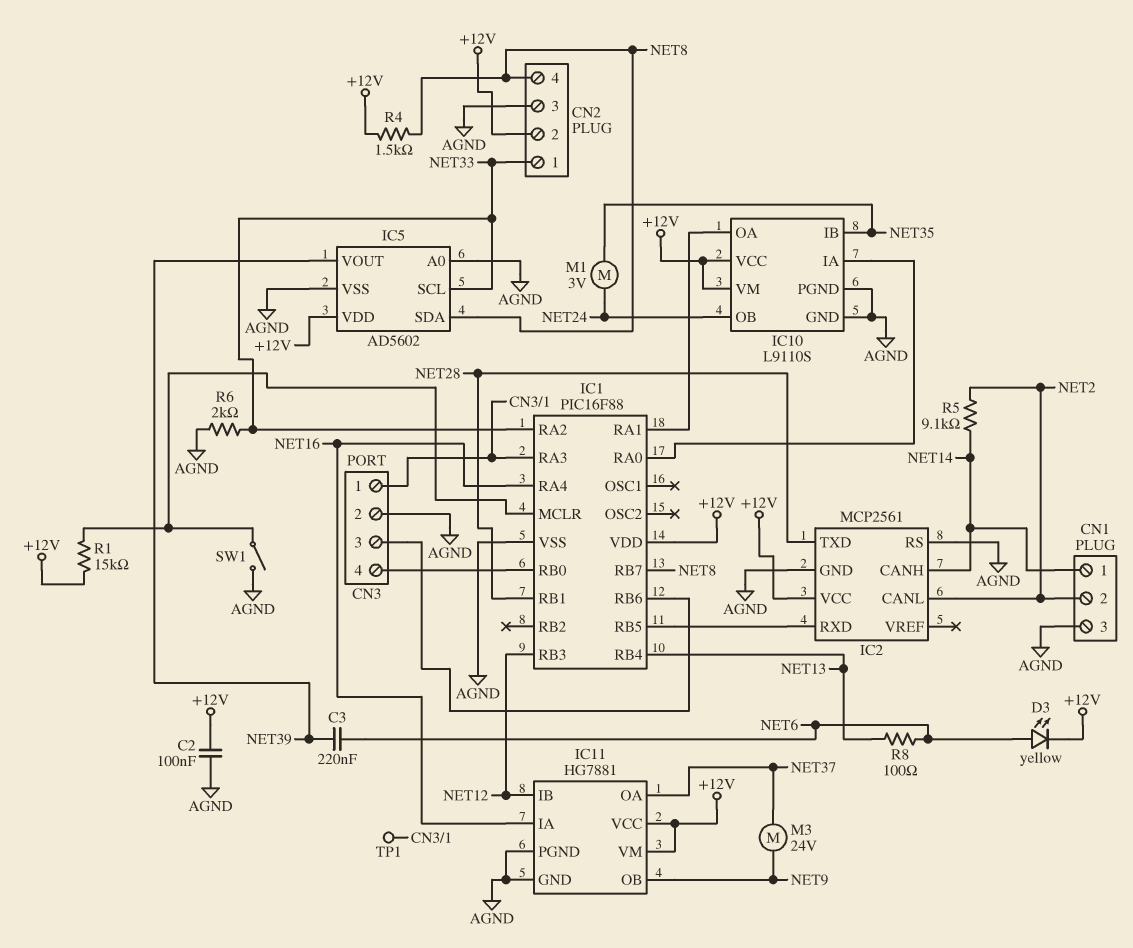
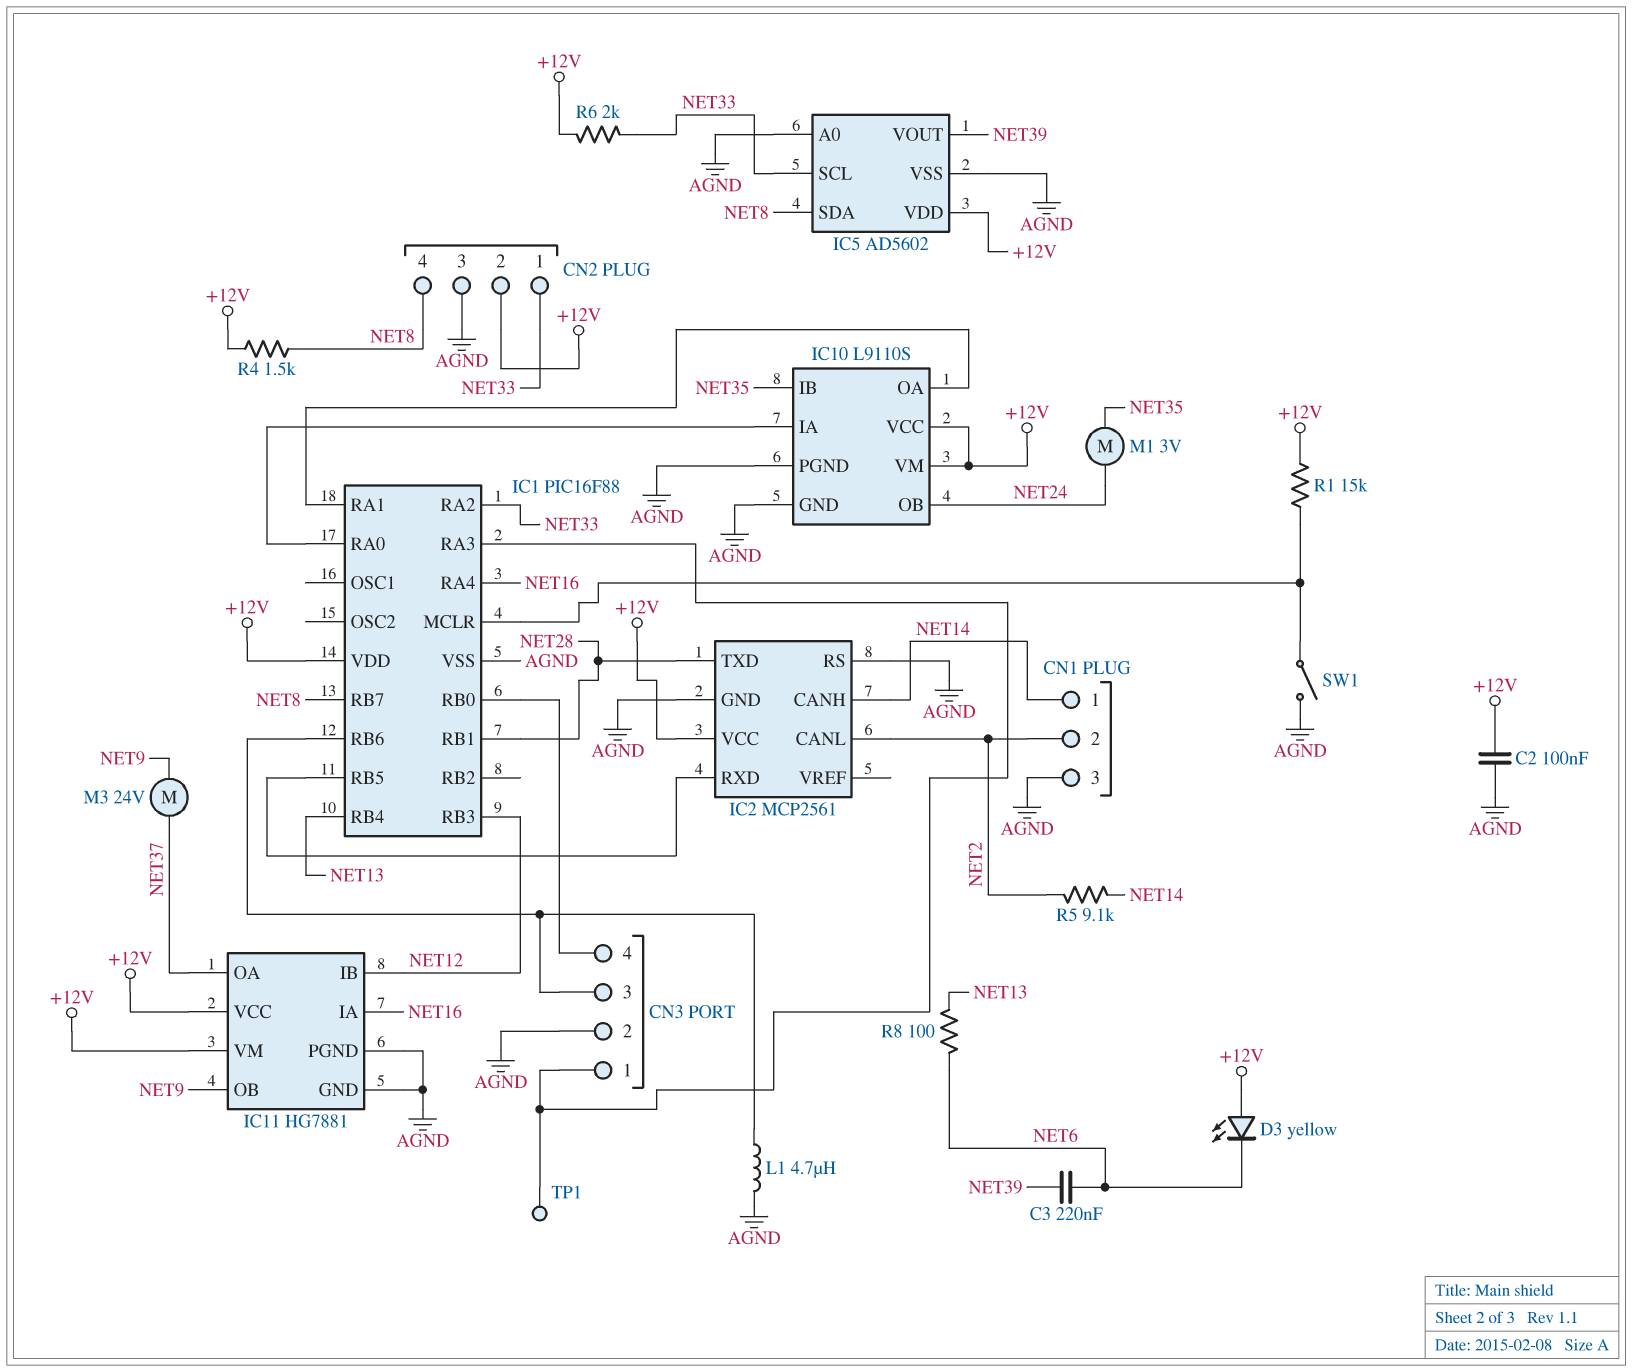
D3: LED yellow (A NET6, K +12V) -> LED yellow (A +12V, K NET6)
L1: none -> 4.7uH (AGND, CN3/3)
R6: 2k (AGND, NET33) -> 2k (+12V, NET33)

